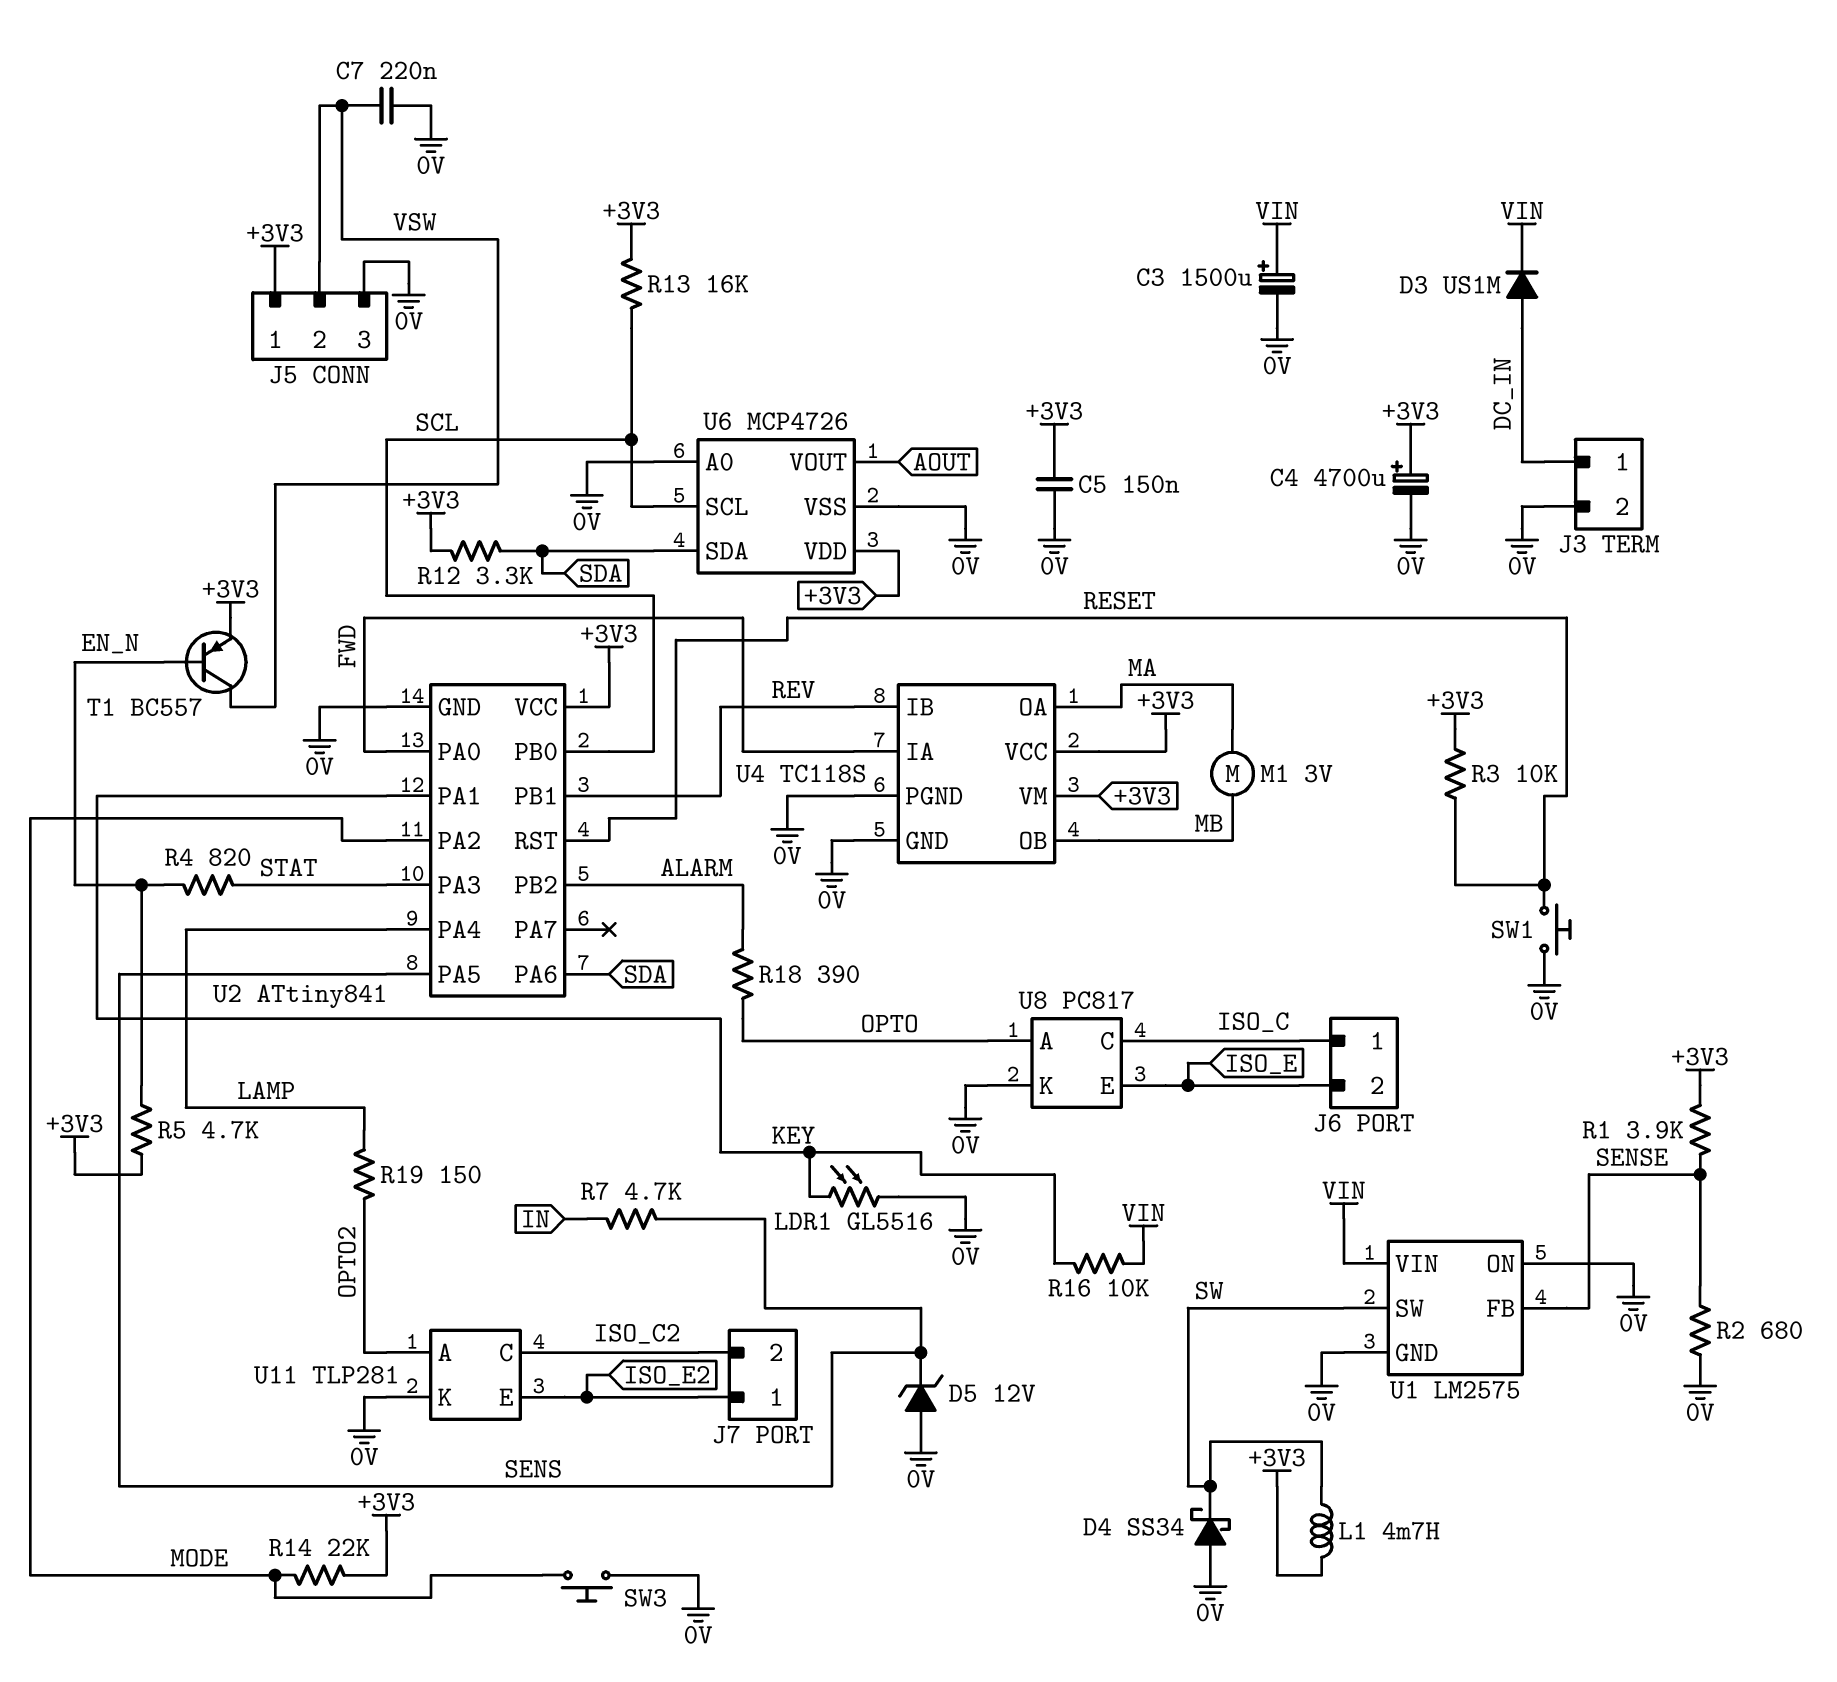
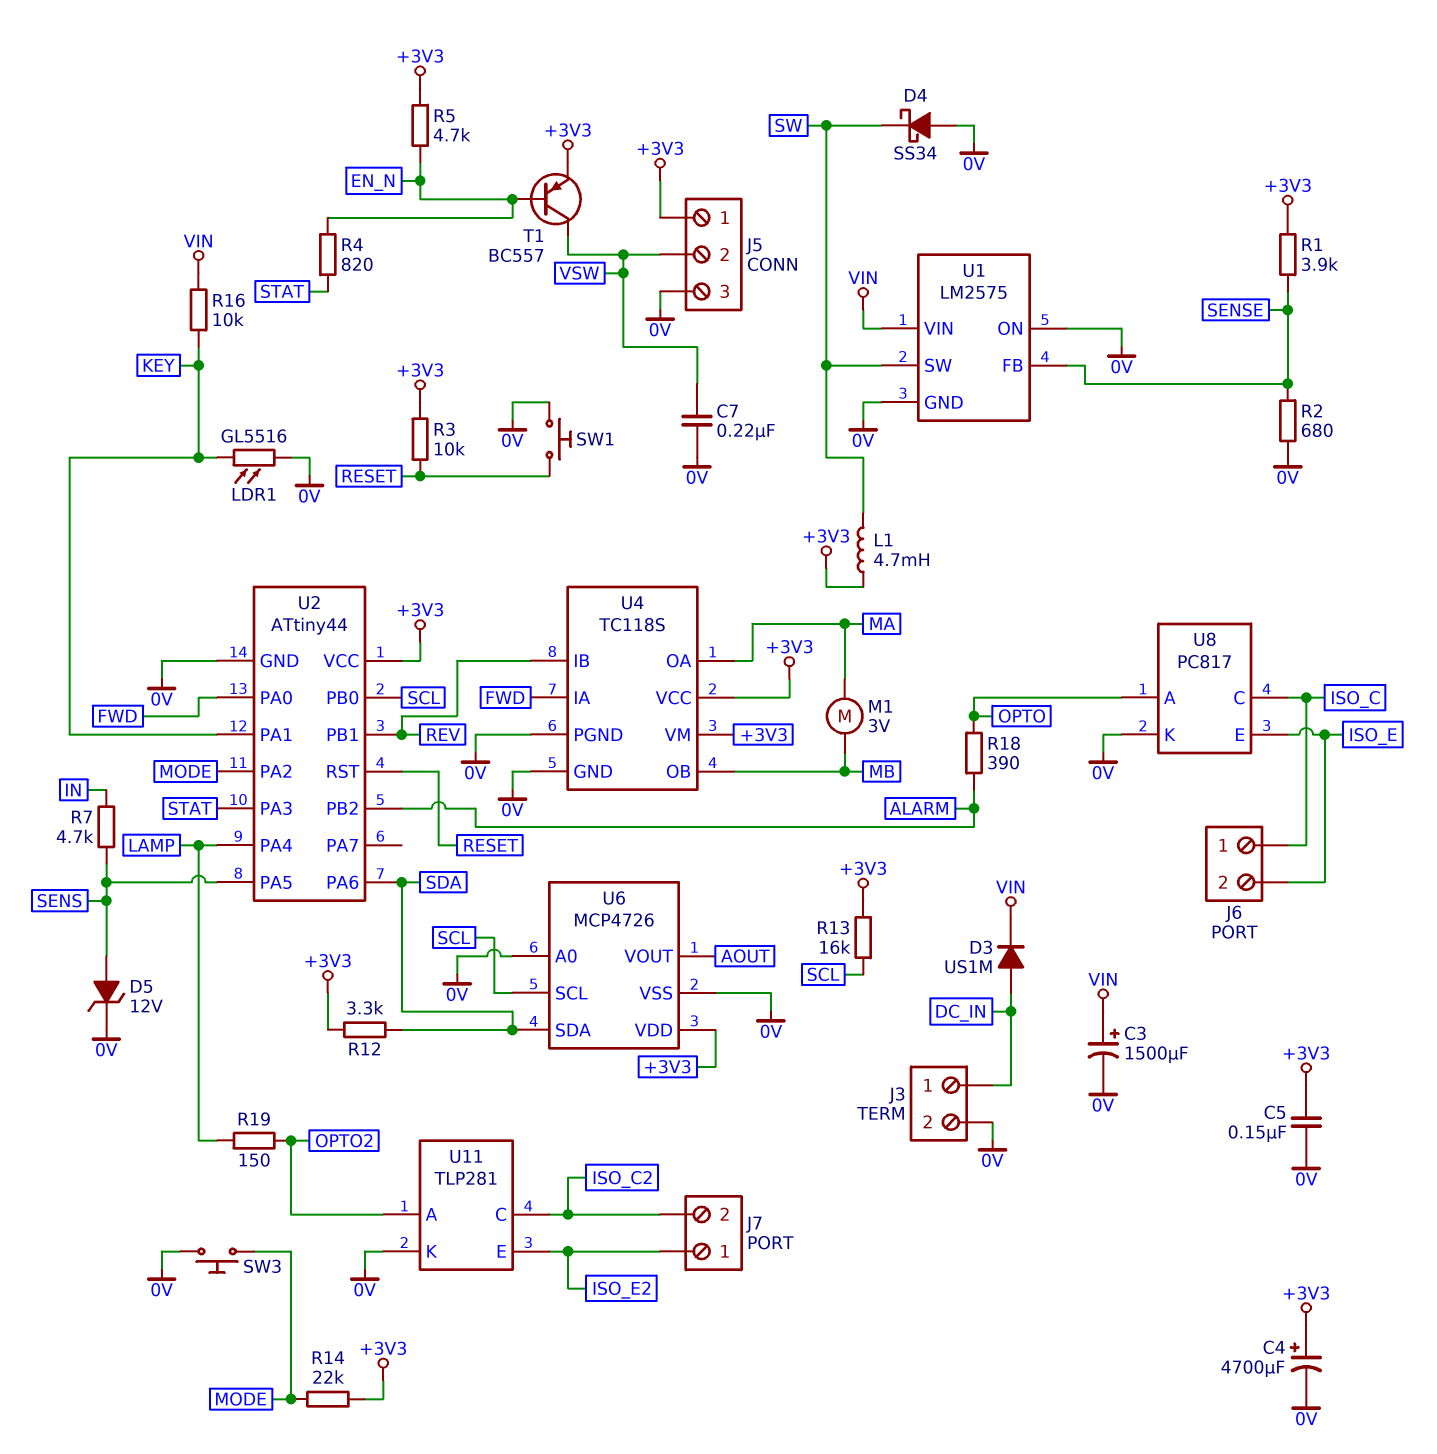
D5: zener 12V (A 0V, K SENS) -> zener 12V (A SENS, K 0V)
U2: ATtiny841 -> ATtiny44

